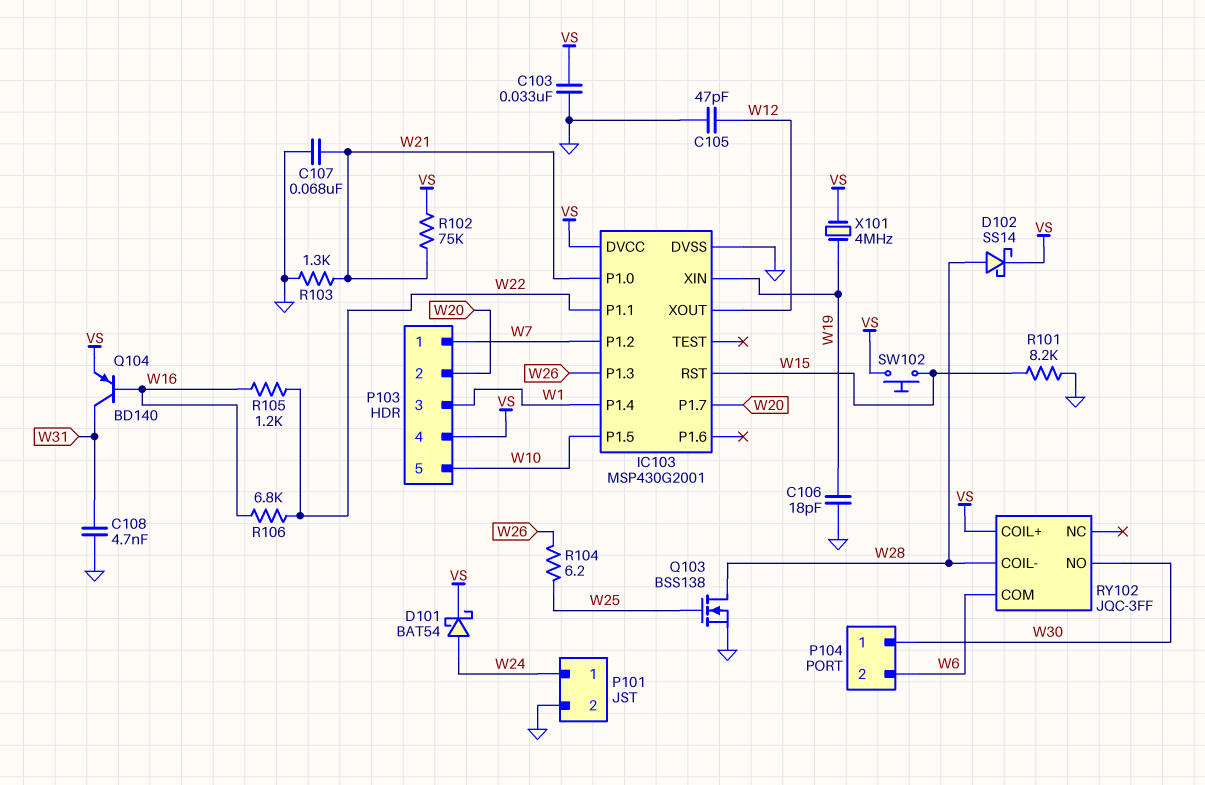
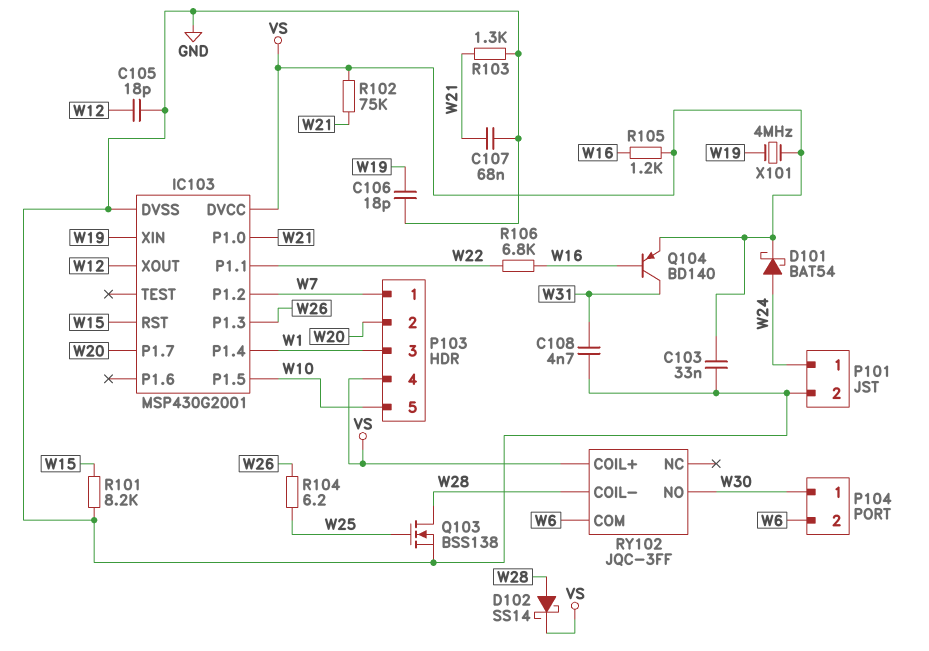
C105: 47pF (GND, W12) -> 18pF (GND, W12)
R105: 1.2k (W16, W22) -> 1.2k (VS, W16)
SW102: button (VS, W15) -> none

